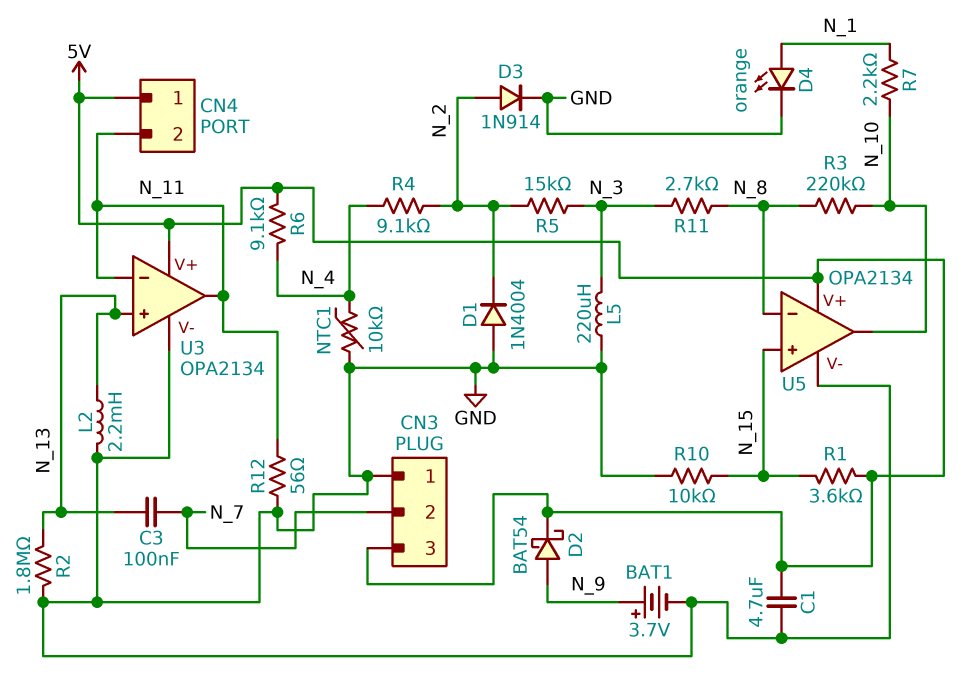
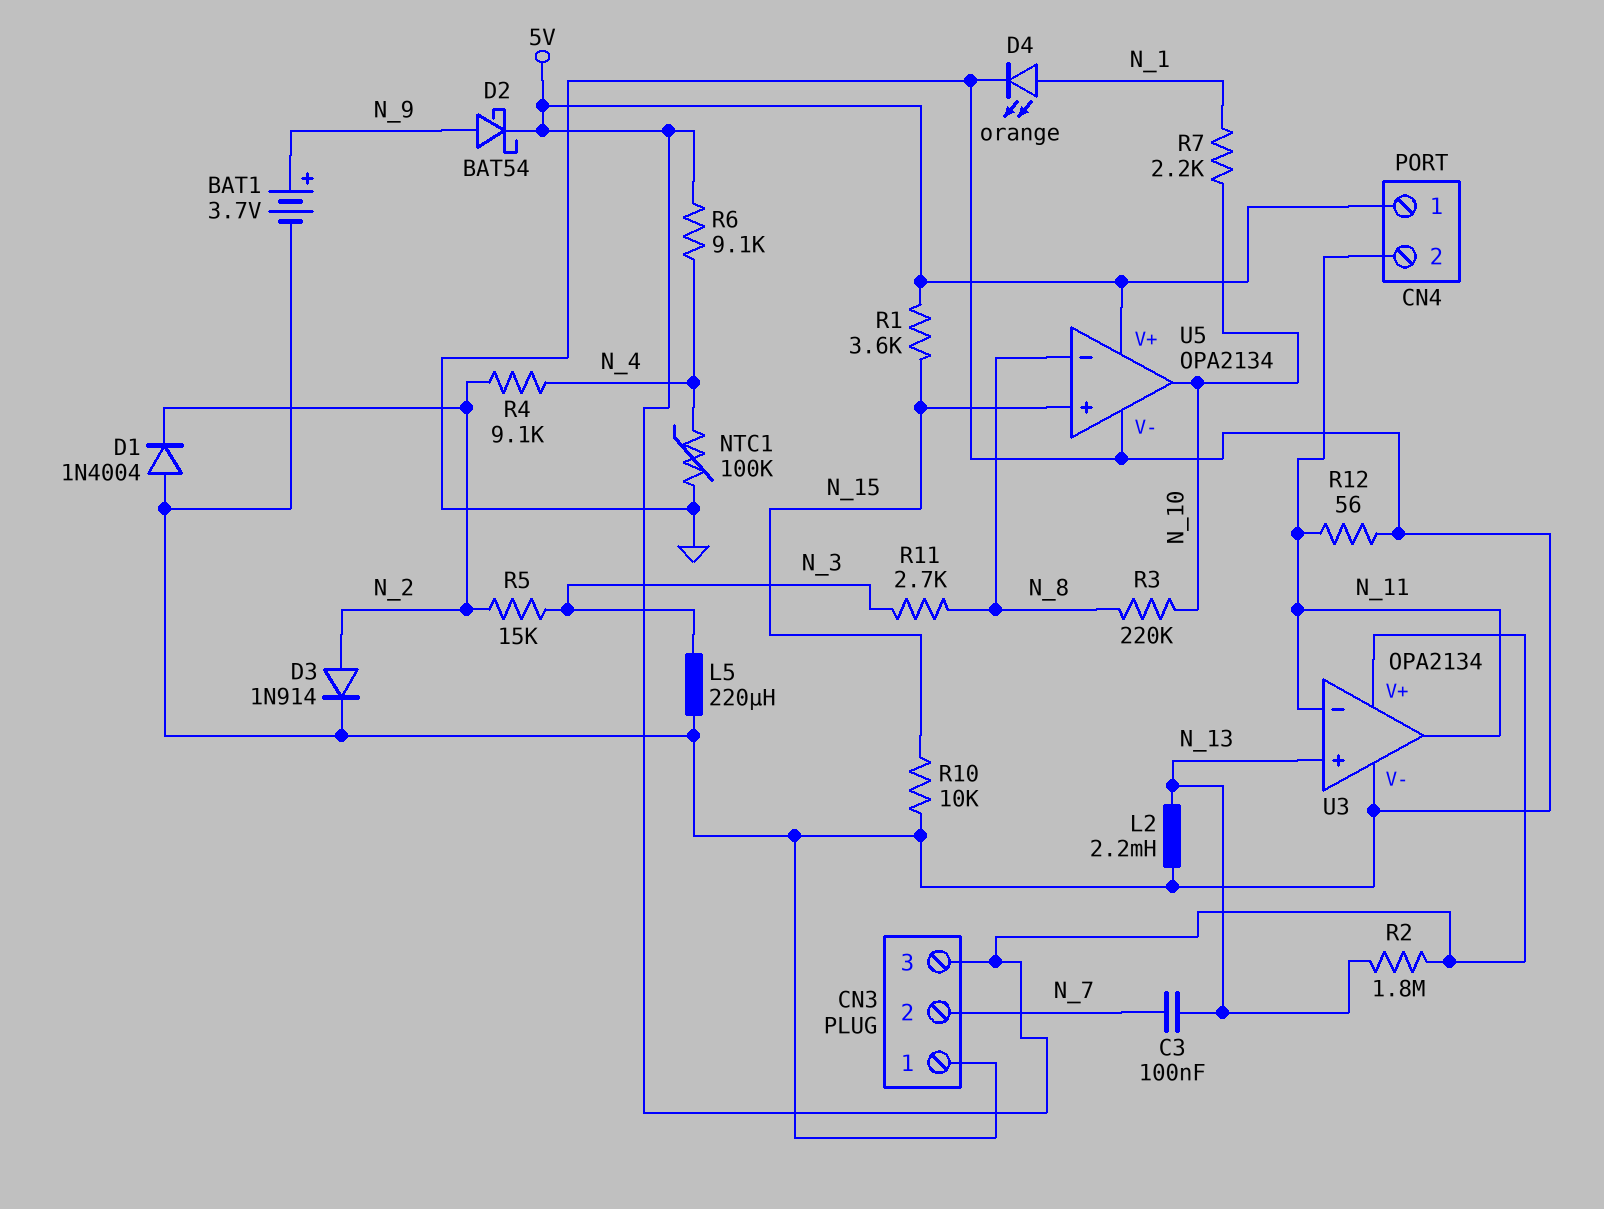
C1: 4.7uF (5V, GND) -> none
NTC1: 10k (GND, N_4) -> 100k (GND, N_4)
R2: 1.8M (GND, N_13) -> 1.8M (5V, N_13)

